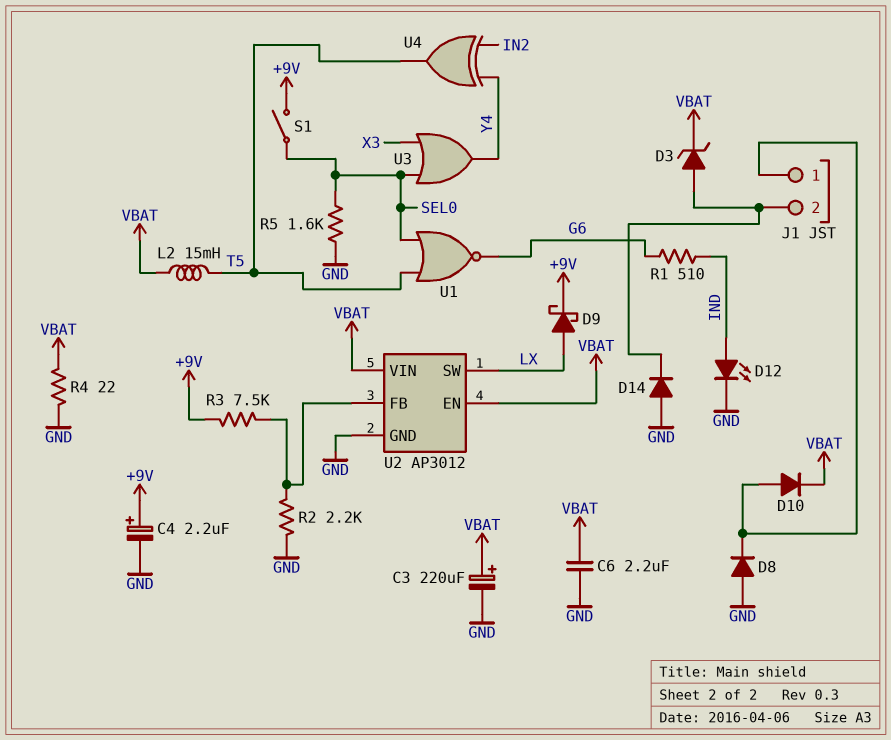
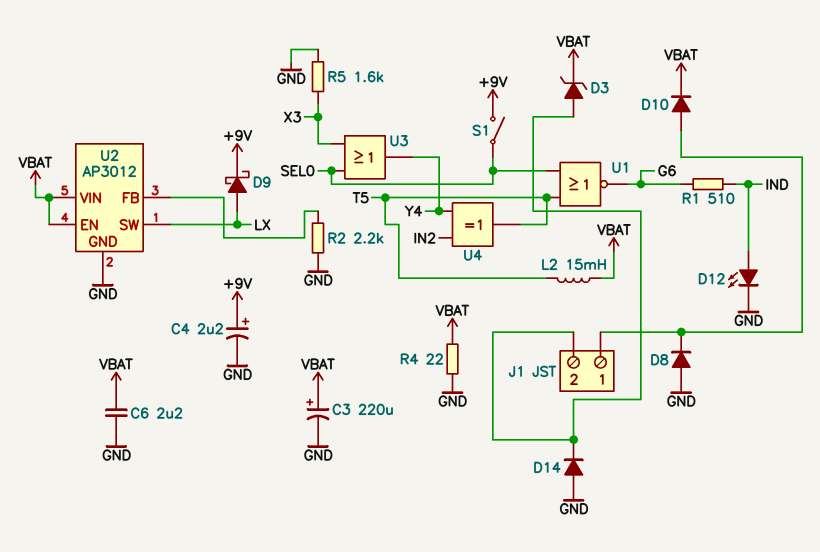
R3: 7.5k (+9V, U2/FB) -> none
R5: 1.6k (GND, SEL0) -> 1.6k (GND, X3)

